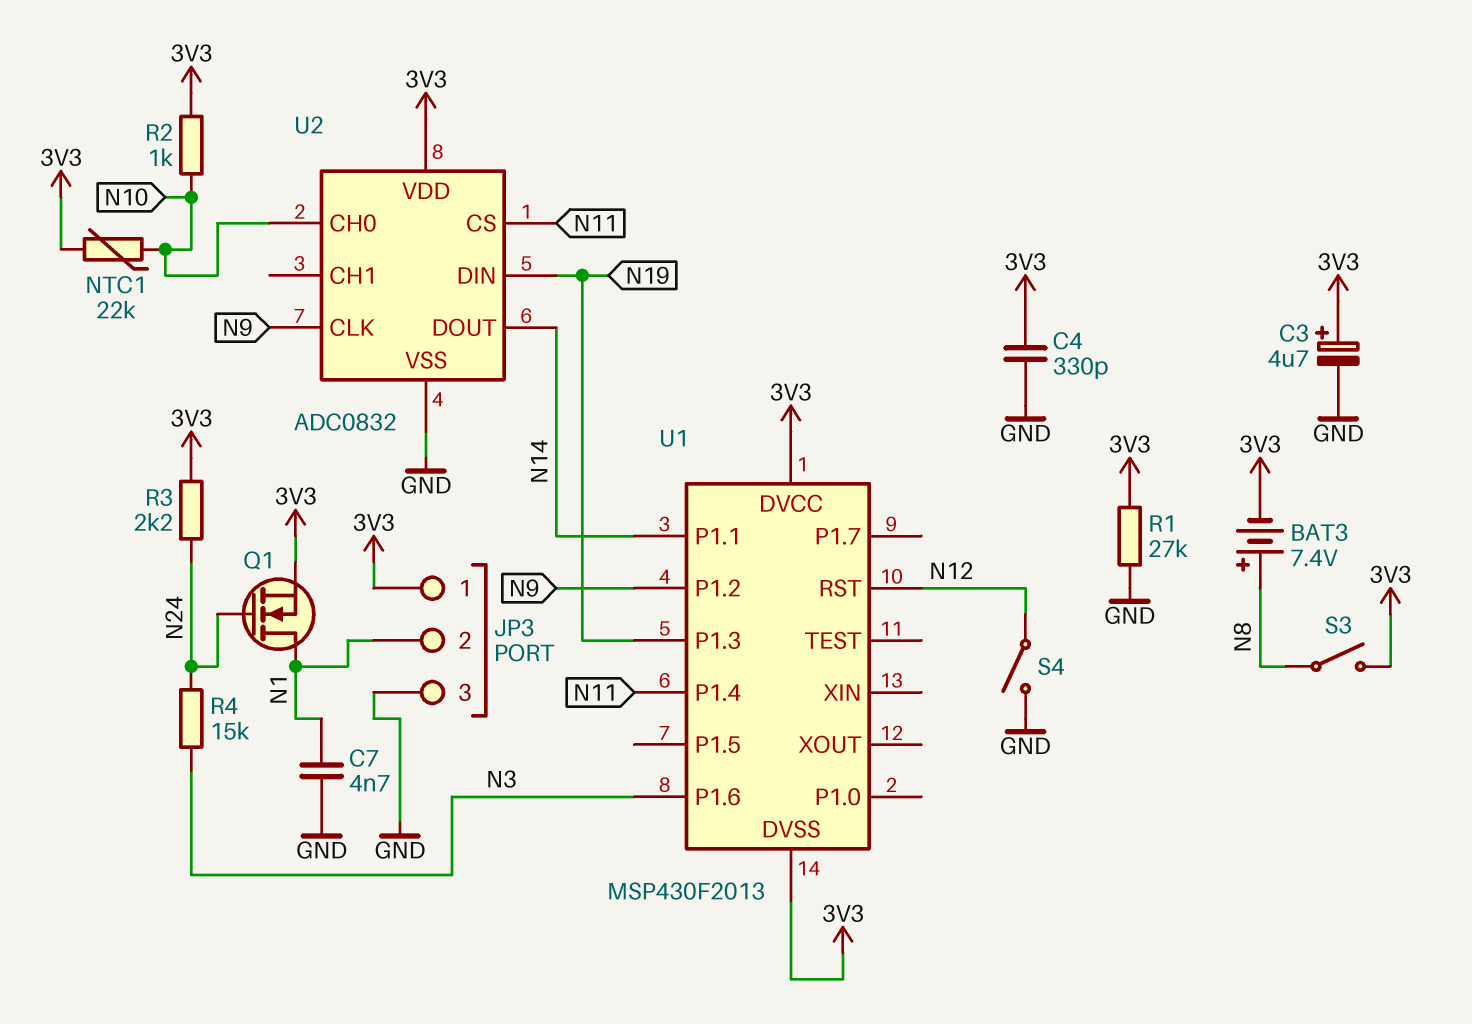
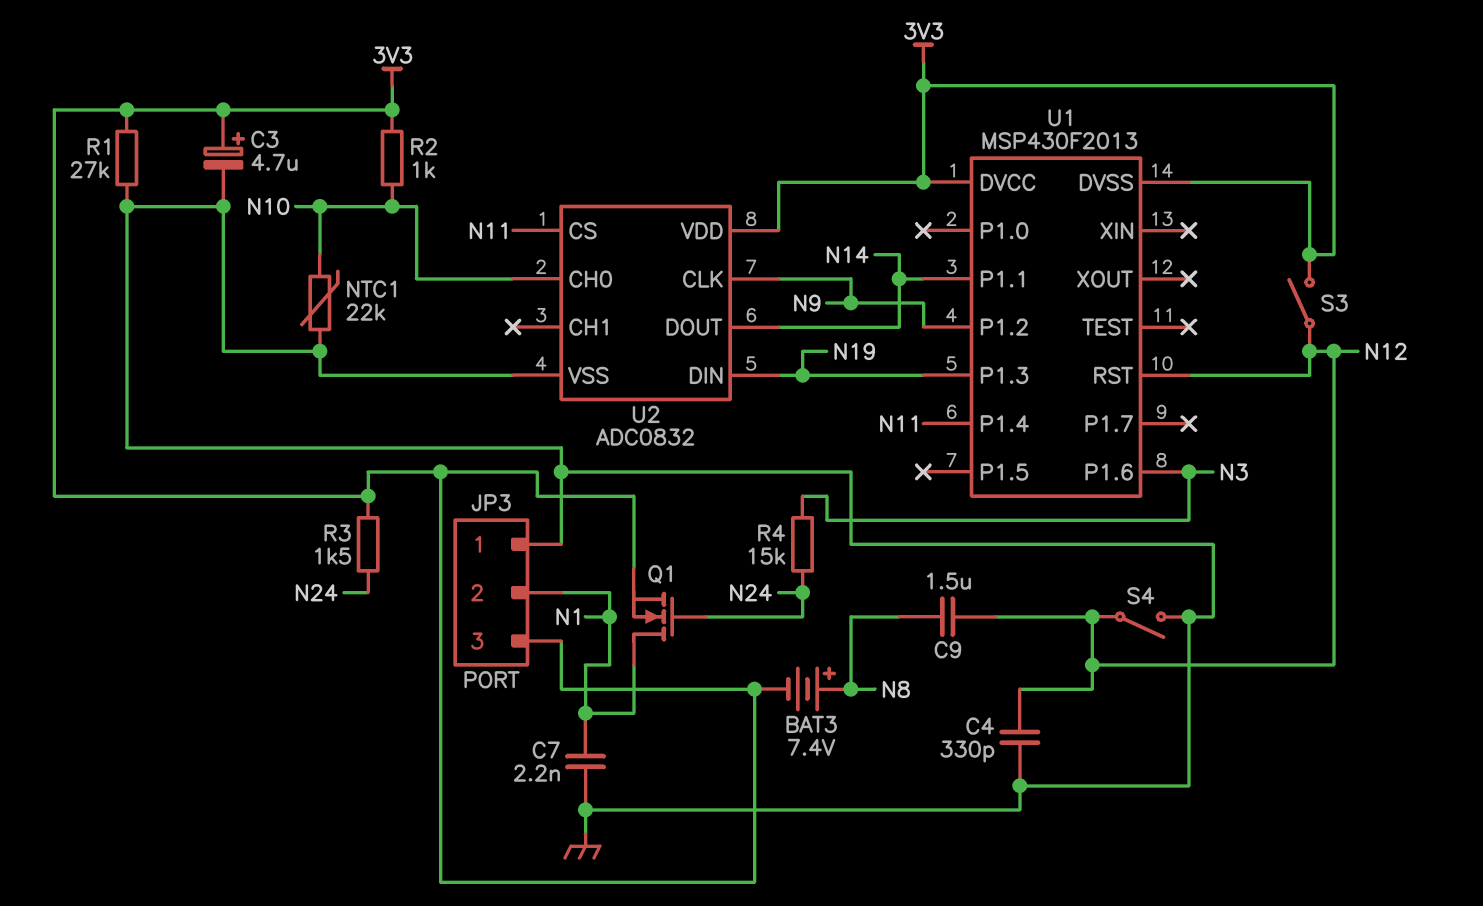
C4: 330pF (3V3, GND) -> 330pF (GND, N12)
C7: 4.7nF (GND, N1) -> 2.2nF (GND, N1)
C9: none -> 1.5uF (N8, N12)
JP3 pin 1: 3V3 -> GND
JP3 pin 3: GND -> 3V3
NTC1: 22k (3V3, N10) -> 22k (GND, N10)
R3: 2.2k (3V3, N24) -> 1.5k (3V3, N24)
S3: switch (3V3, N8) -> switch (3V3, N12)

